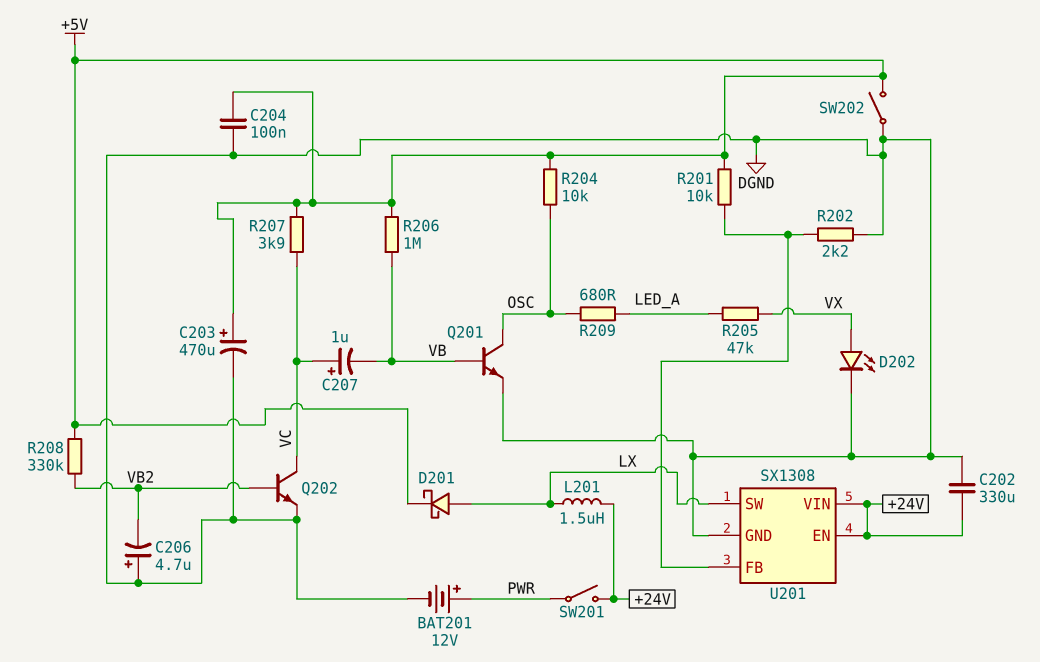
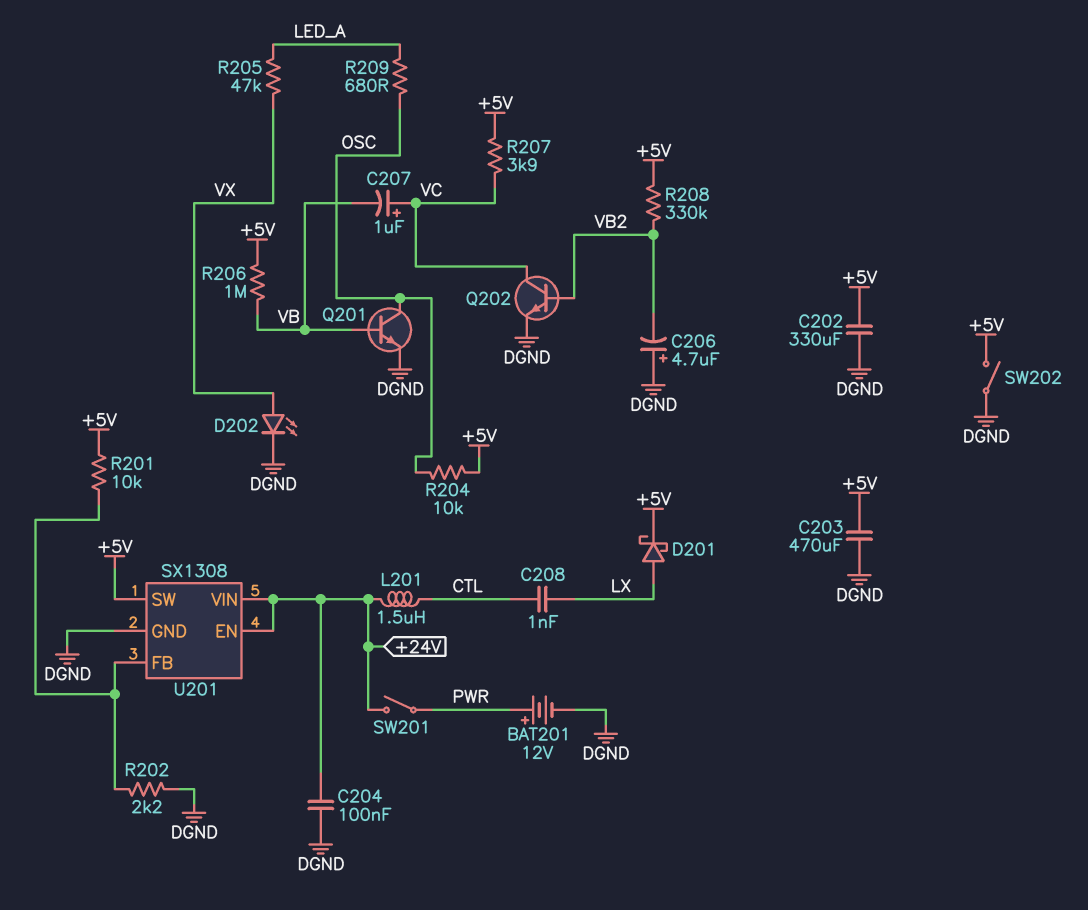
C202: 330uF (+24V, DGND) -> 330uF (+5V, DGND)
C203: 470uF (plus +5V, minus DGND) -> 470uF (+5V, DGND)
C204: 100nF (+5V, DGND) -> 100nF (+24V, DGND)
C208: none -> 1nF (CTL, LX)
L201: 1.5uH (+24V, LX) -> 1.5uH (+24V, CTL)
U201 pin SW: LX -> +5V

